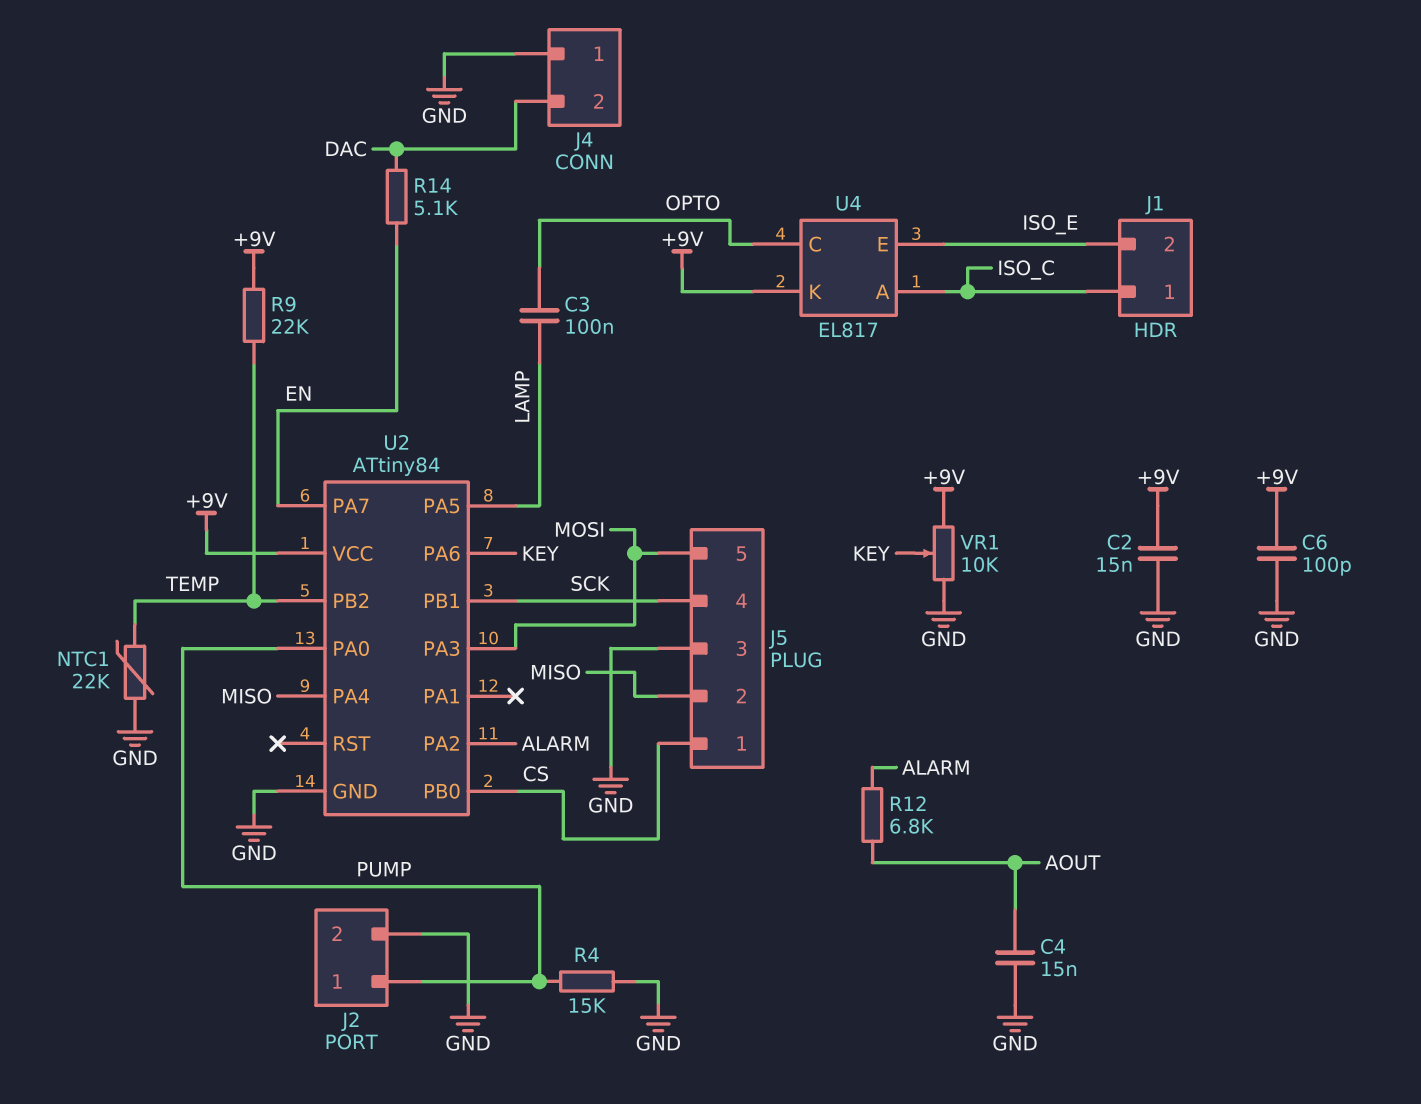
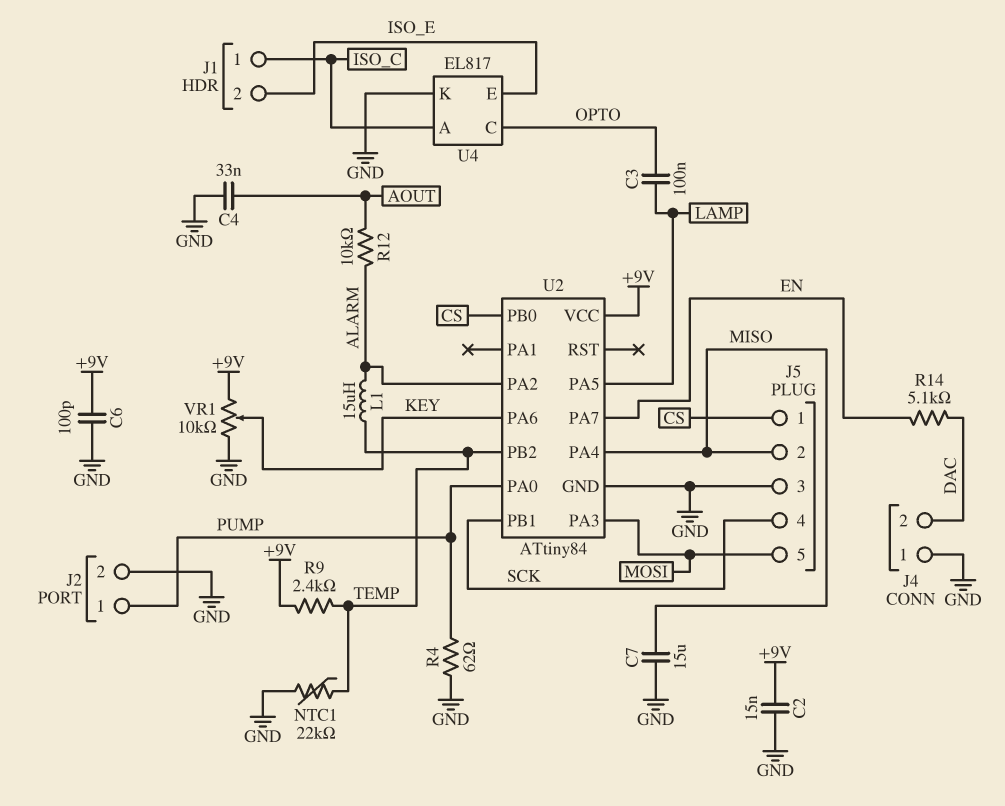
C4: 15nF (AOUT, GND) -> 33nF (AOUT, GND)
C7: none -> 15uF (GND, MISO)
L1: none -> 15uH (ALARM, TEMP)
R4: 15k (GND, PUMP) -> 62 (GND, PUMP)
R9: 22k (+9V, TEMP) -> 2.4k (+9V, TEMP)
R12: 6.8k (ALARM, AOUT) -> 10k (ALARM, AOUT)
U4 pin K: +9V -> GND

